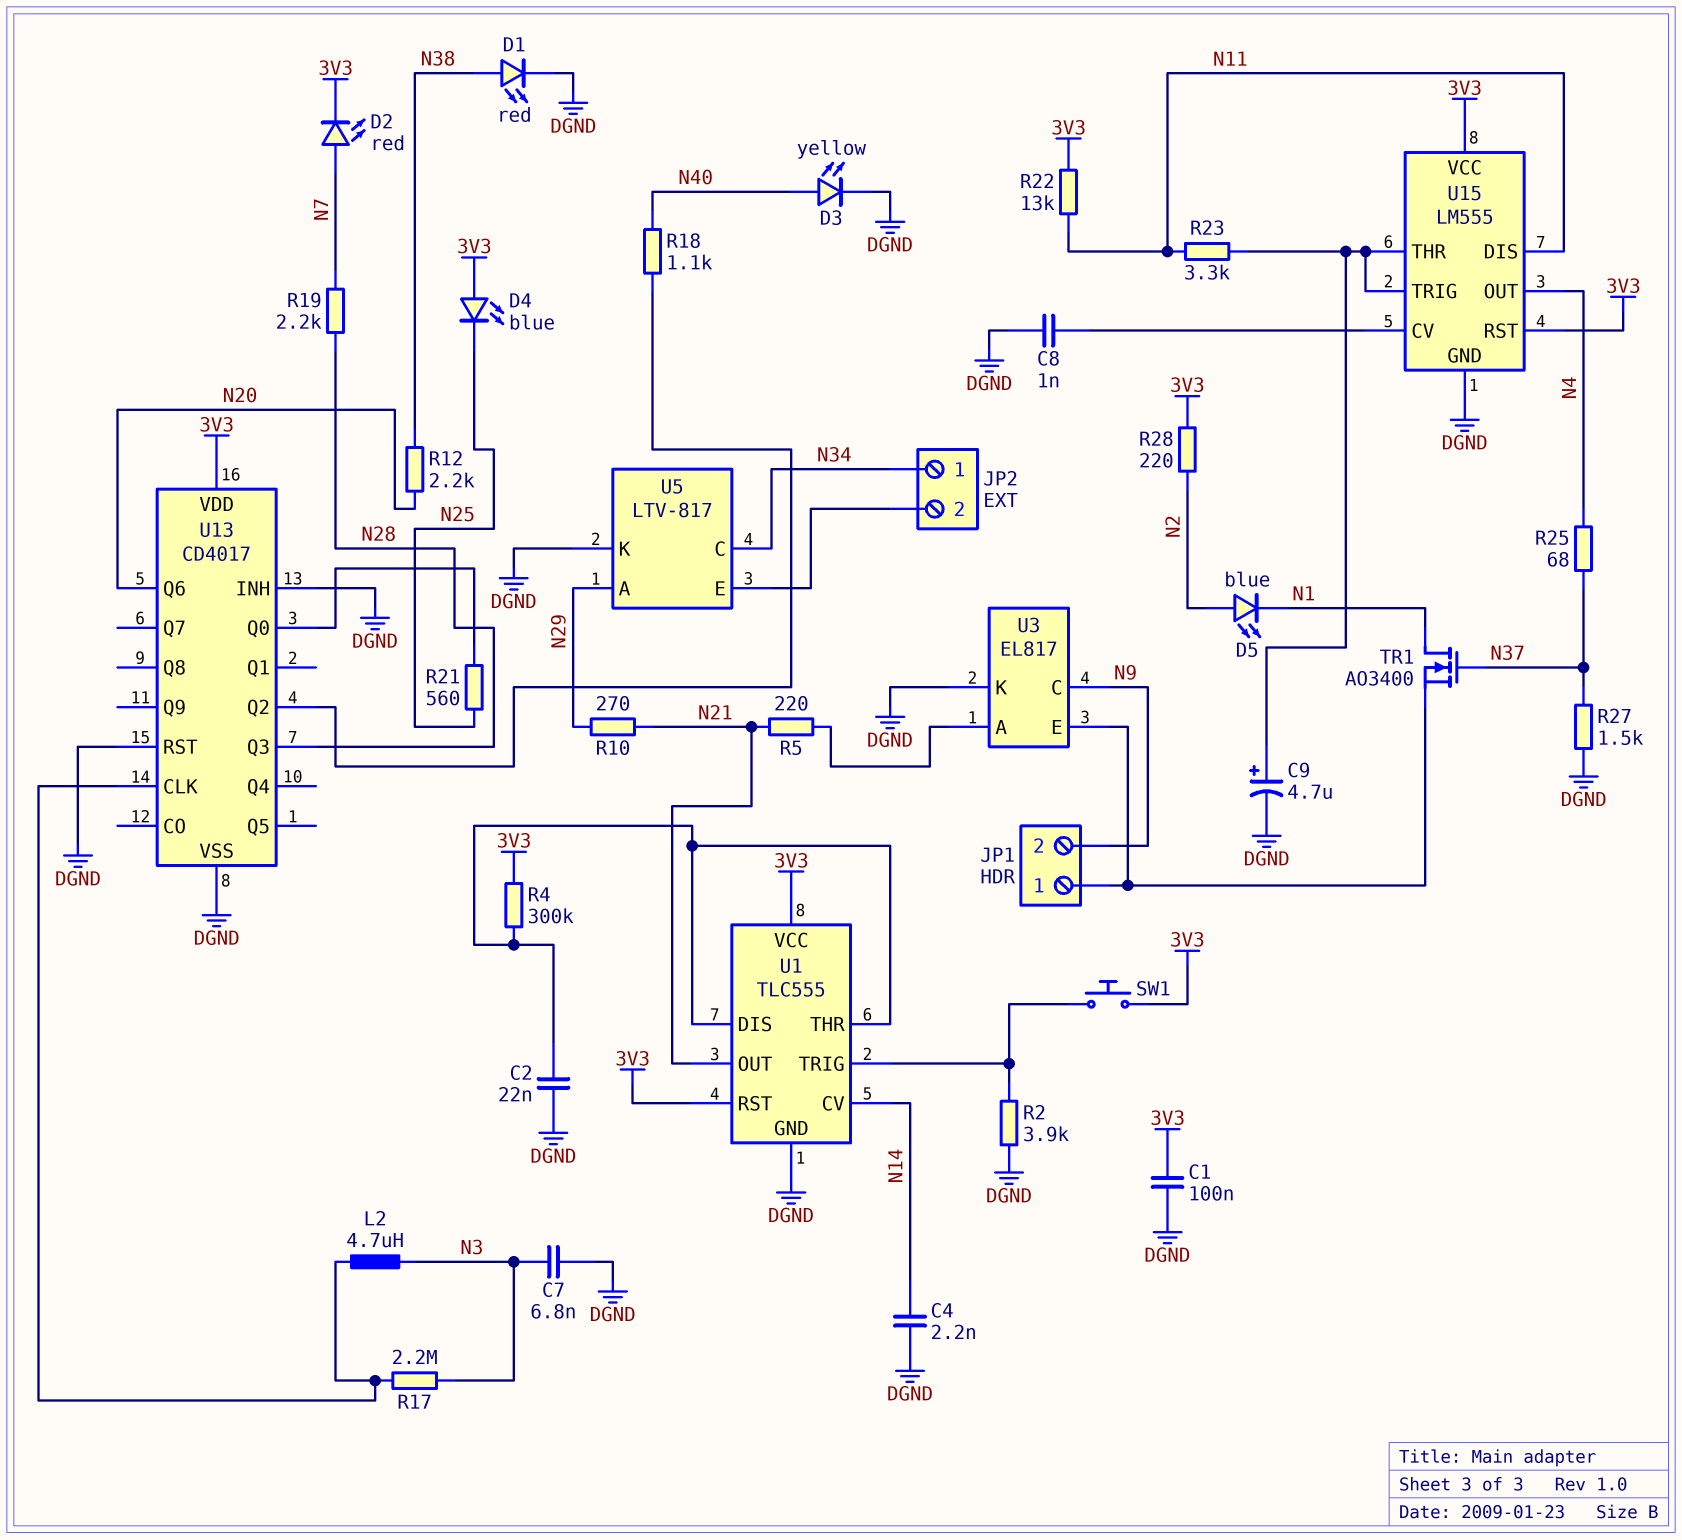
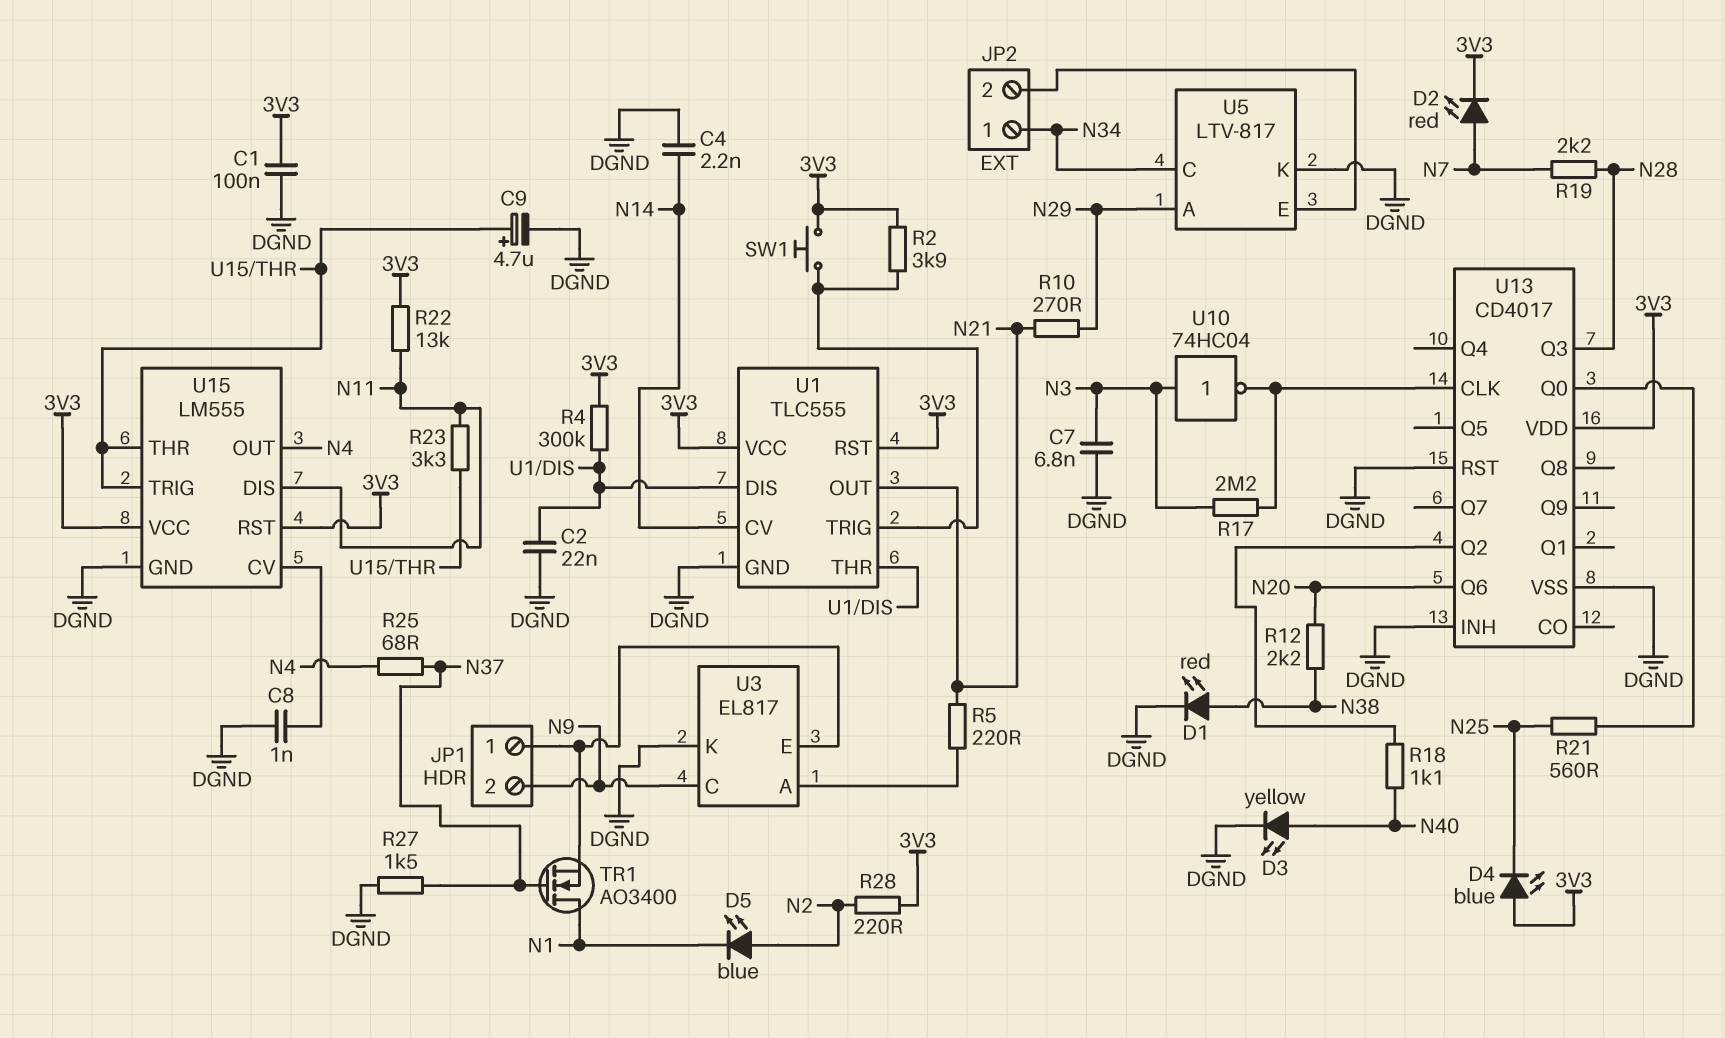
L2: 4.7uH (N3, U13/CLK) -> none
R2: 3.9k (DGND, U1/TRIG) -> 3.9k (3V3, U1/TRIG)
U10: none -> NOT 74HC04 (in N3, out U13/CLK)

